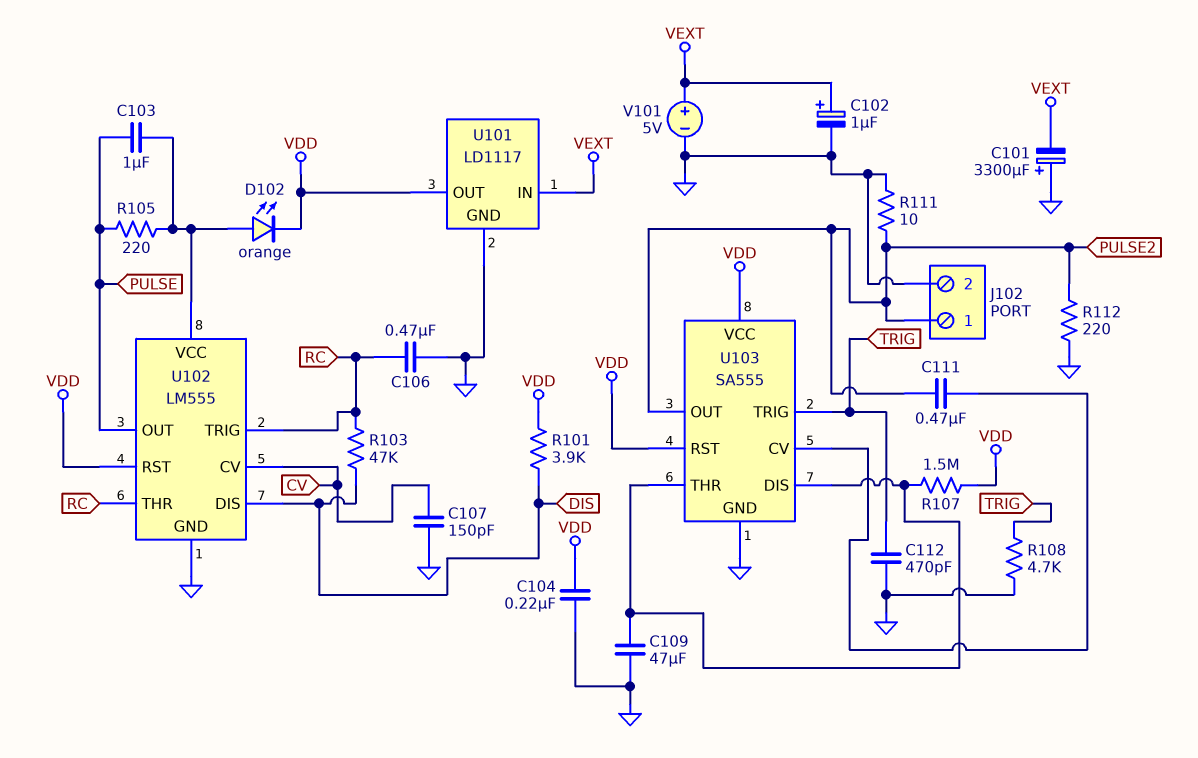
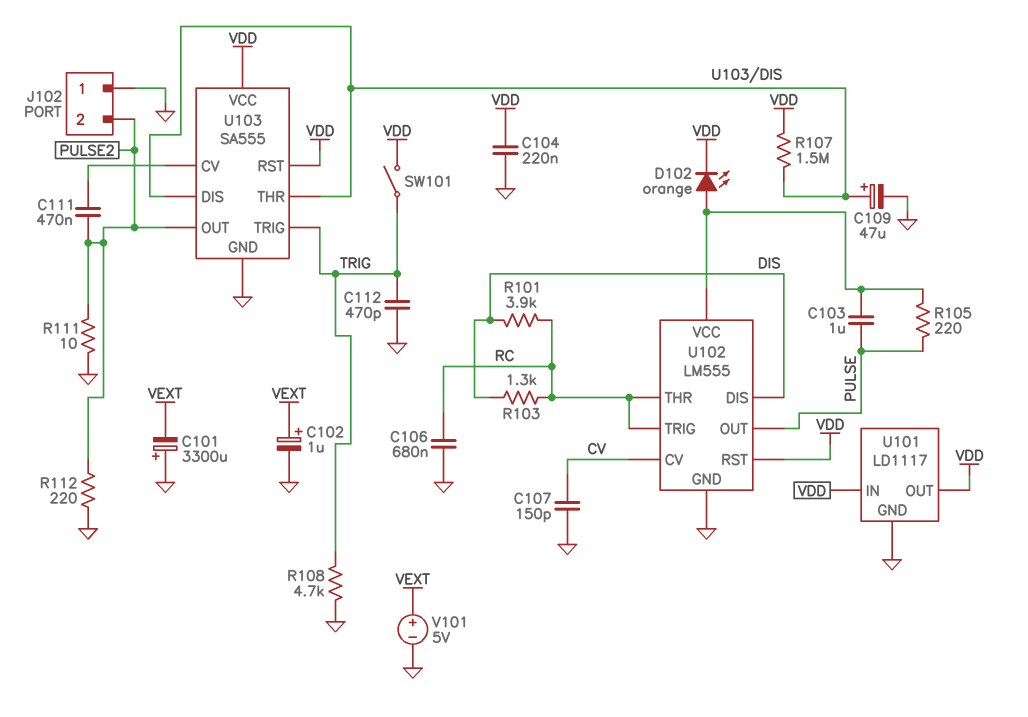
C106: 470nF (GND, RC) -> 680nF (GND, RC)
C109: 47uF (GND, U103/DIS) -> 47uF (plus U103/DIS, minus GND)
J102 pin 1: PULSE2 -> GND
J102 pin 2: GND -> PULSE2
R101: 3.9k (DIS, VDD) -> 3.9k (DIS, RC)
R103: 47k (DIS, RC) -> 1.3k (DIS, RC)
SW101: none -> switch (TRIG, VDD)
U101 pin IN: VEXT -> VDD

